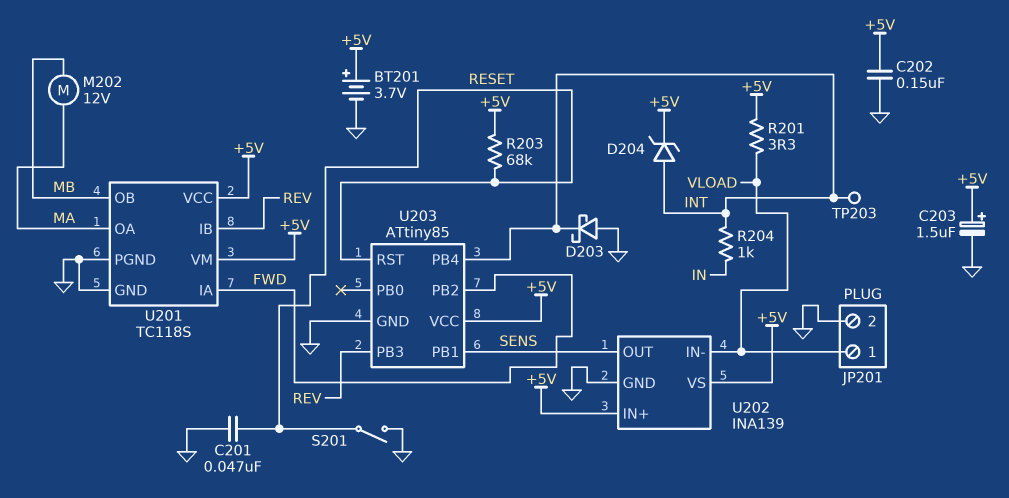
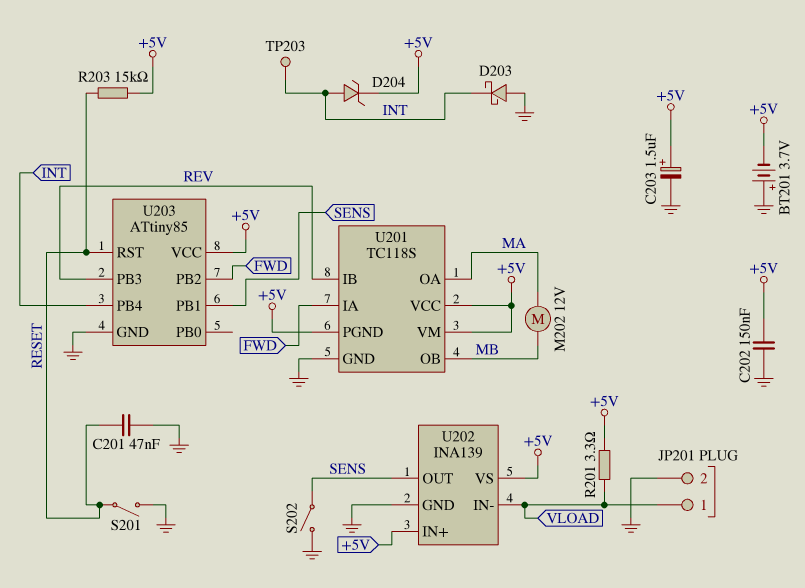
BT201: 3.7V (plus +5V, minus GND) -> 3.7V (plus GND, minus +5V)
R203: 68k (+5V, RESET) -> 15k (+5V, RESET)
R204: 1k (IN, INT) -> none
S202: none -> switch (GND, SENS)
U201 pin PGND: GND -> +5V

